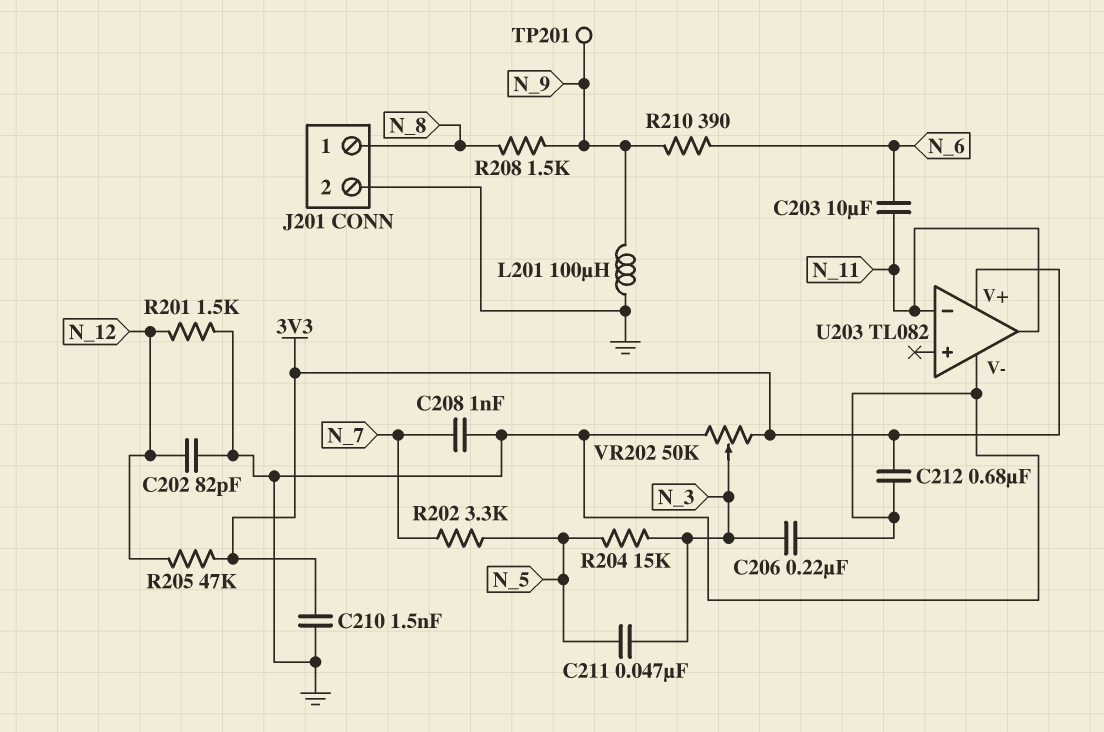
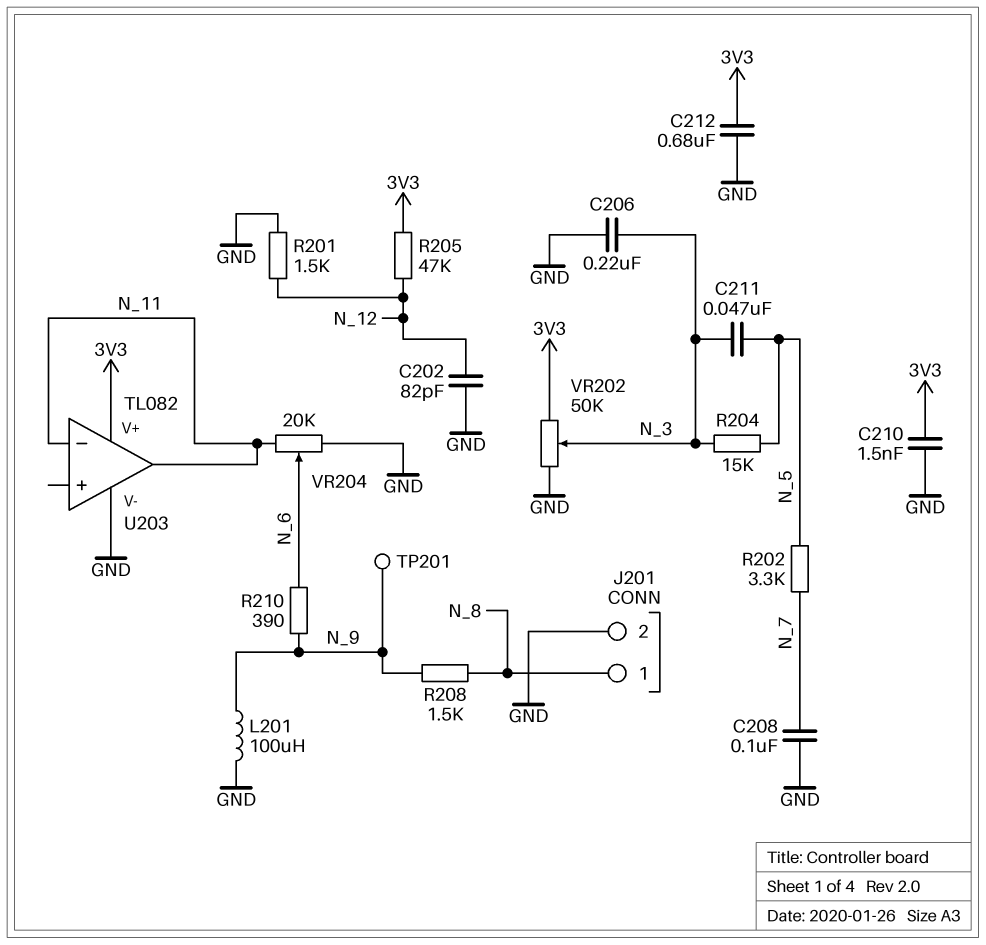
C203: 10uF (N_6, N_11) -> none
C208: 1nF (GND, N_7) -> 100nF (GND, N_7)
VR204: none -> 20k (GND, N_11, wiper N_6)

